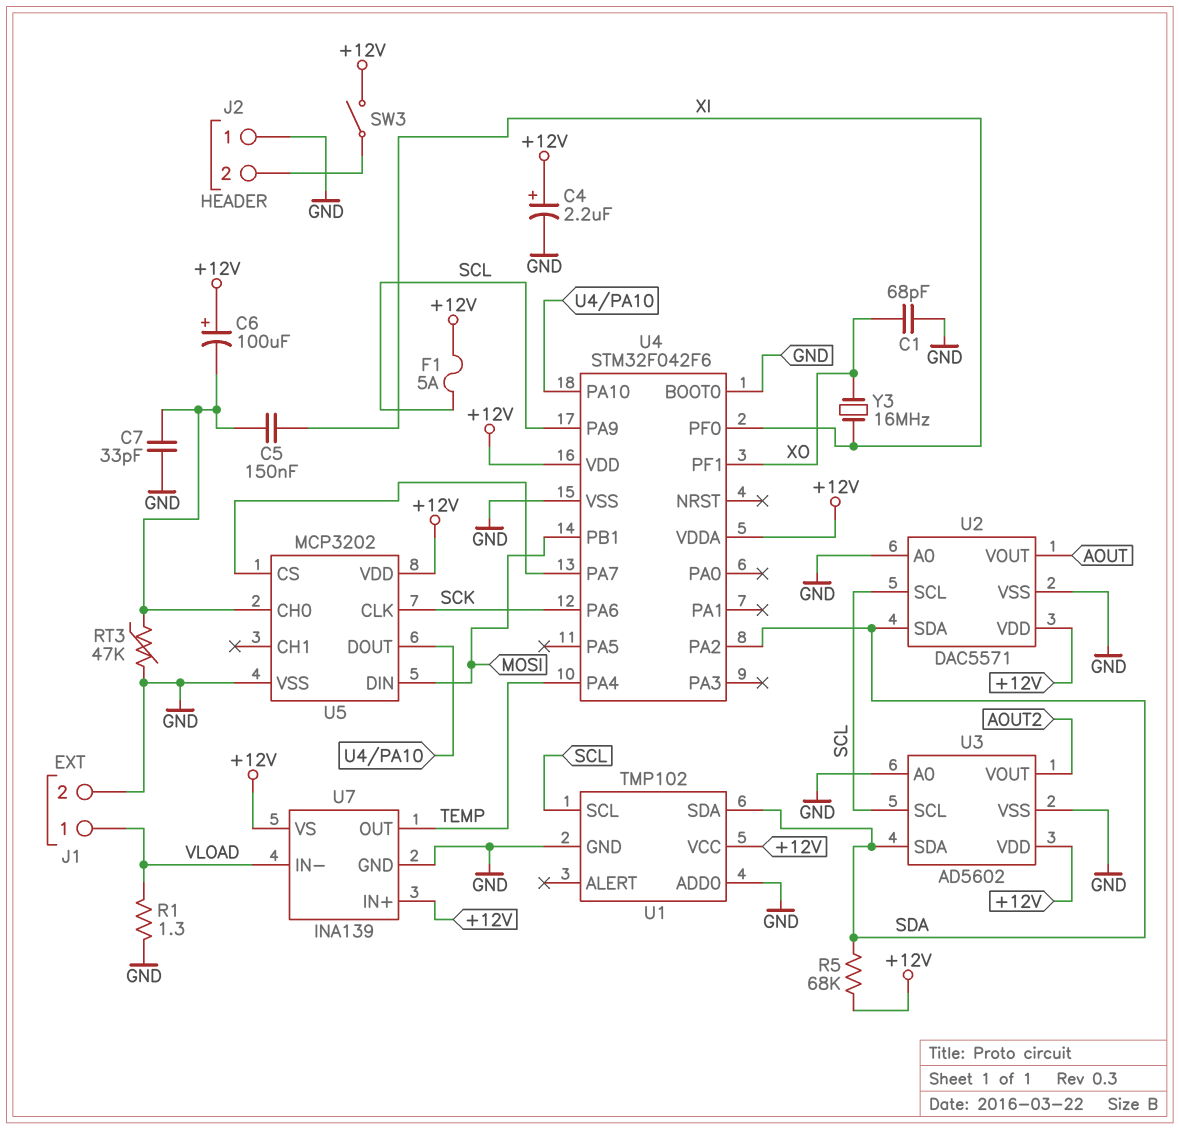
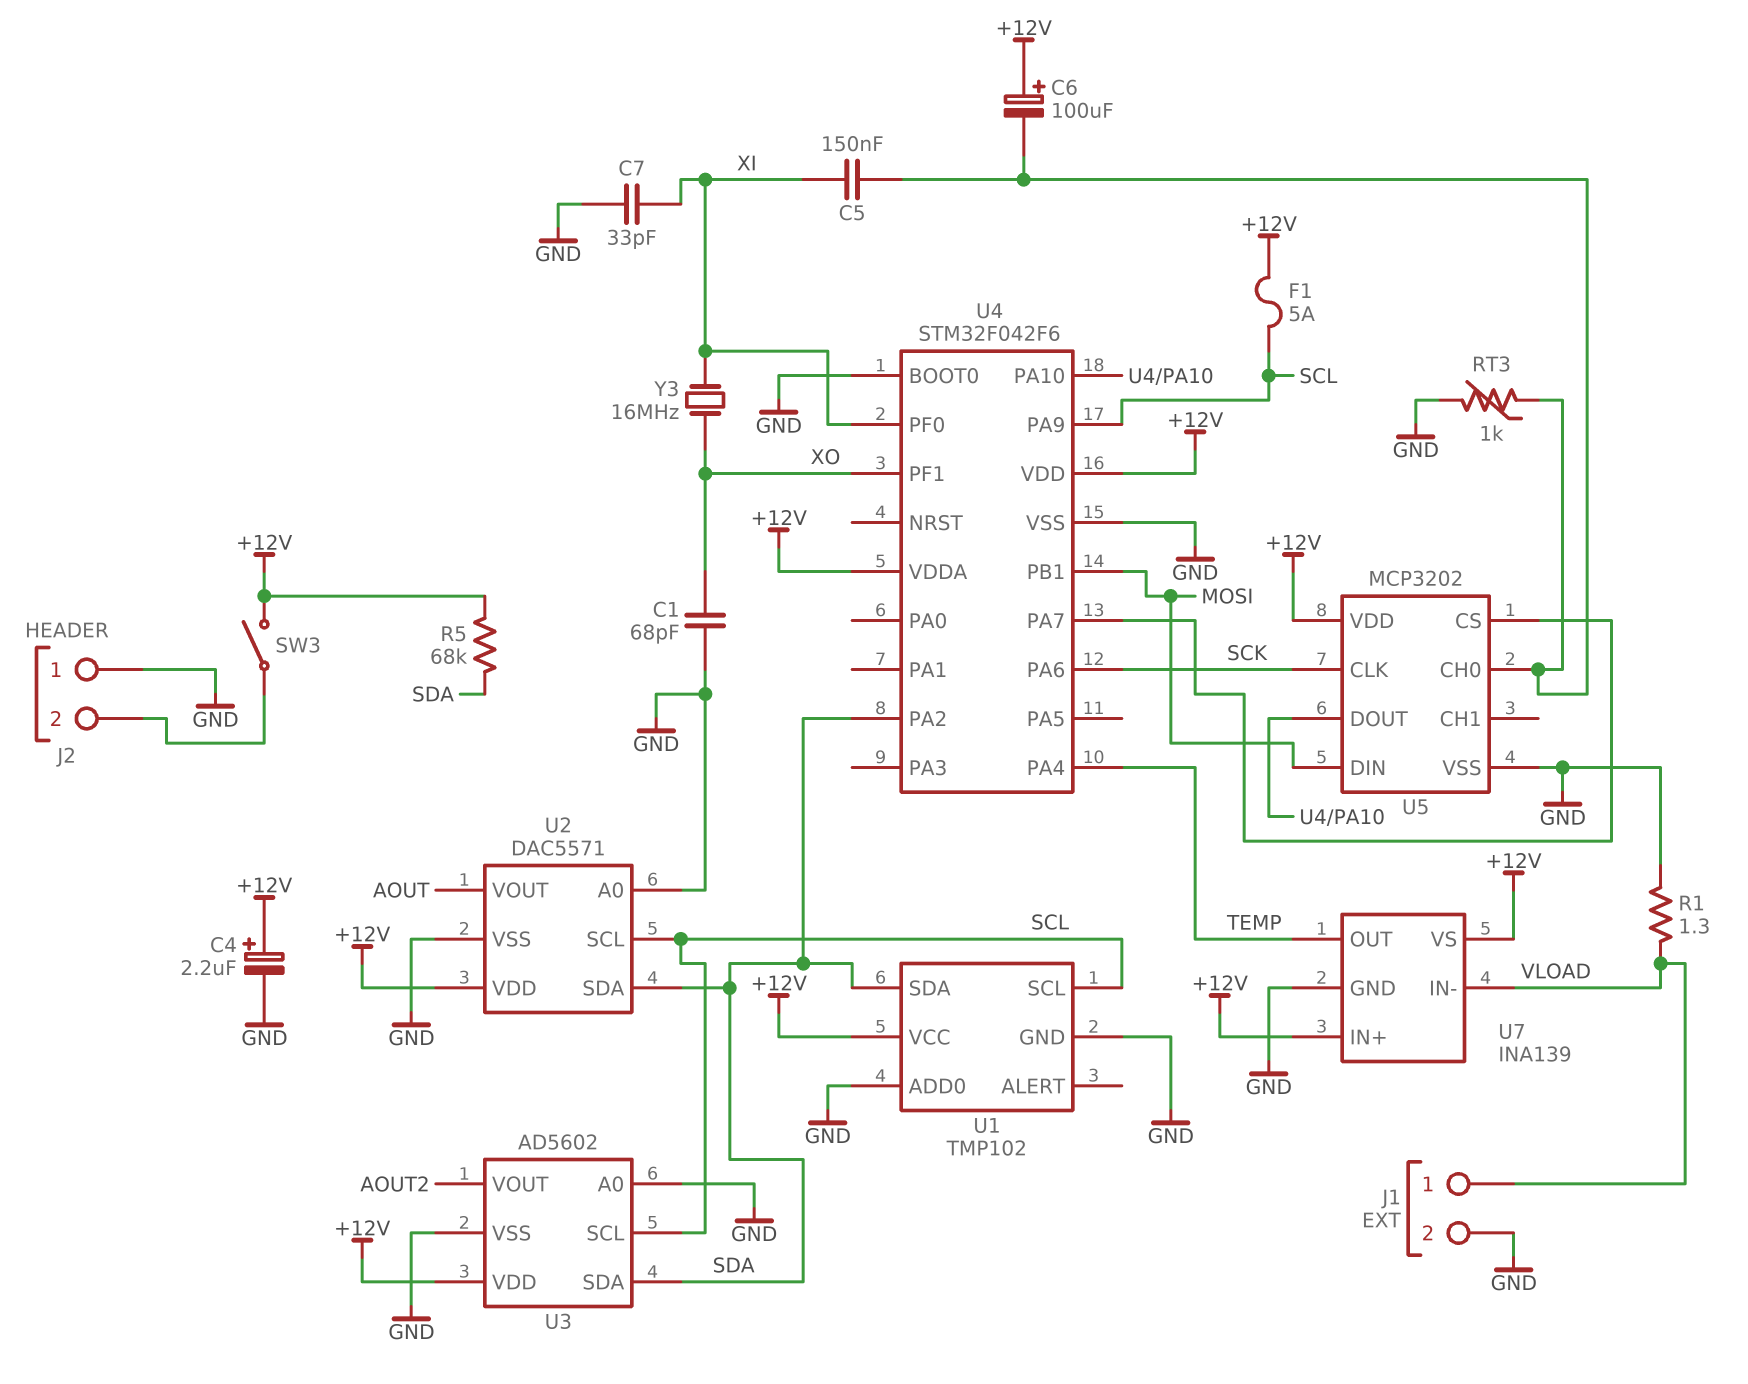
C7: 33pF (GND, U5/CH0) -> 33pF (GND, XI)
RT3: 47k (GND, U5/CH0) -> 1k (GND, U5/CH0)

